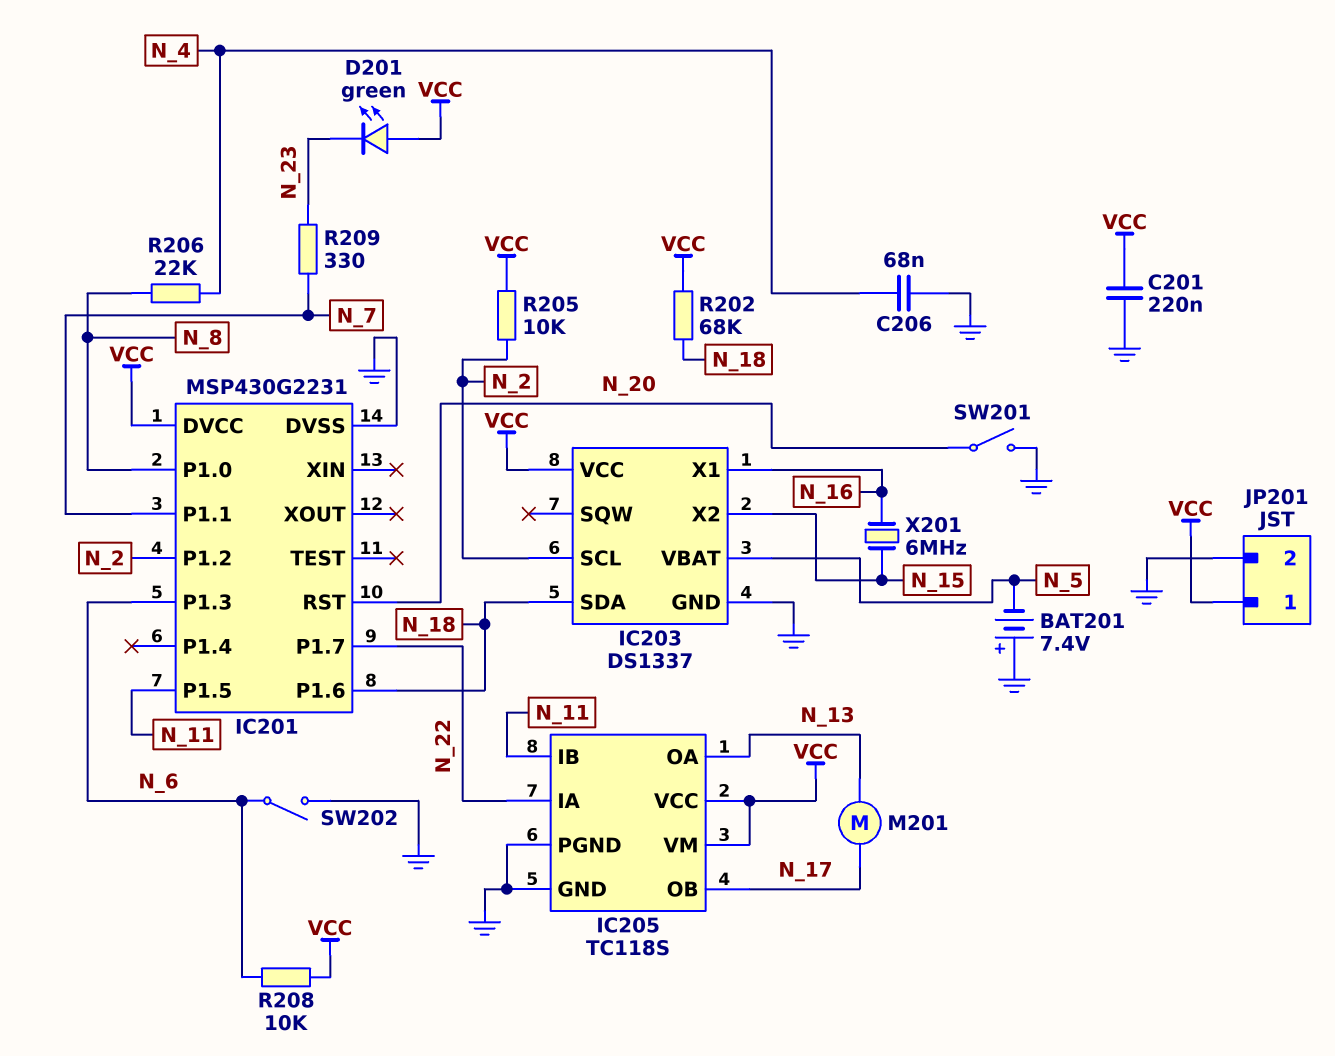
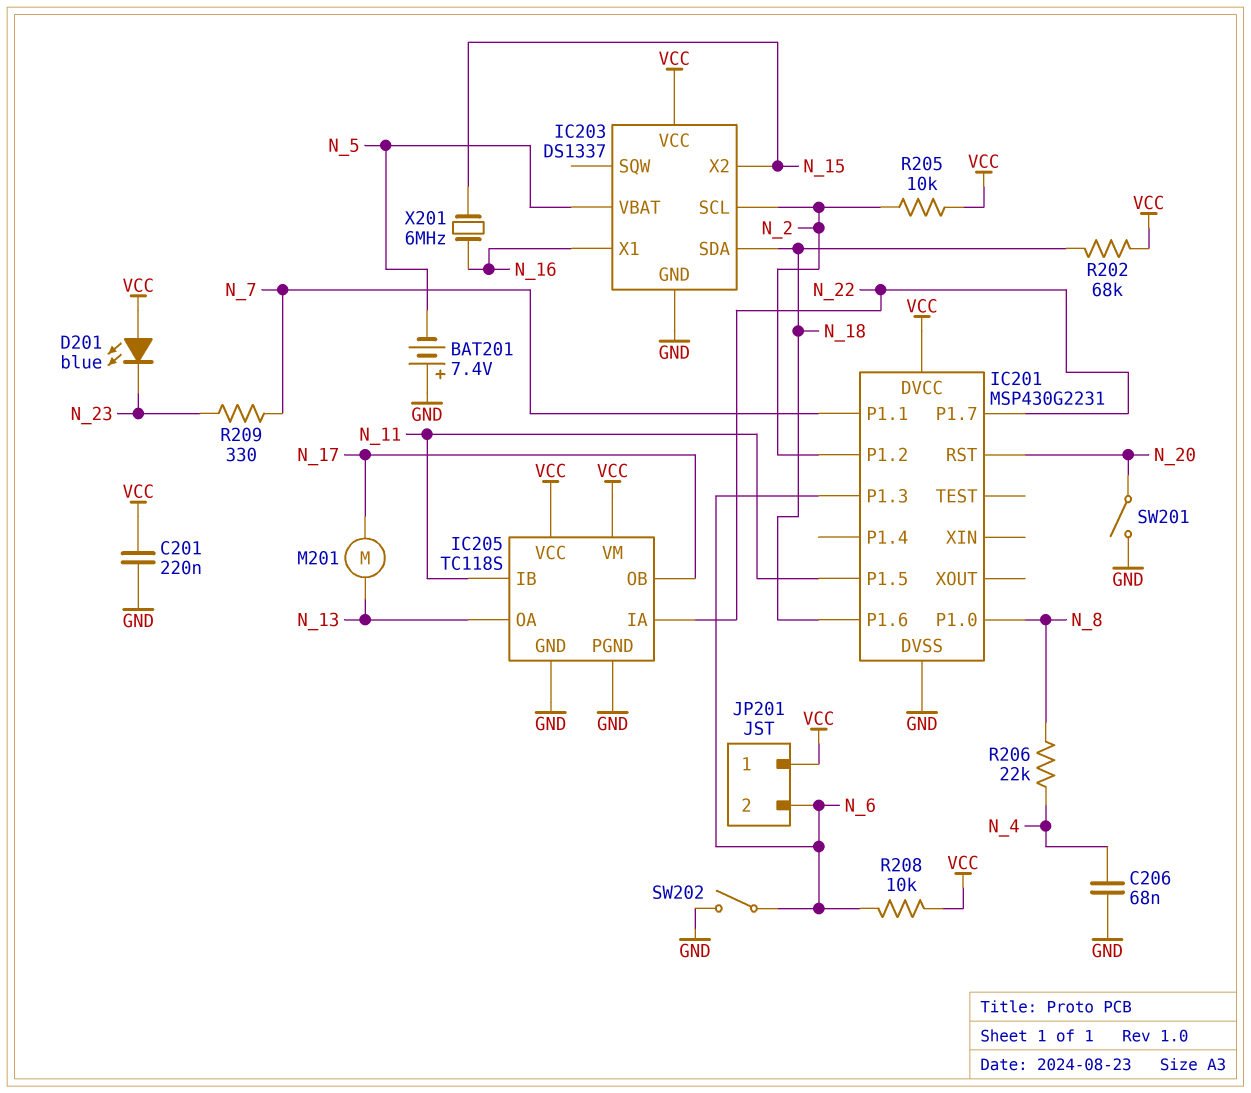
D201: LED green (A VCC, K N_23) -> LED blue (A VCC, K N_23)
JP201 pin 2: GND -> N_6

